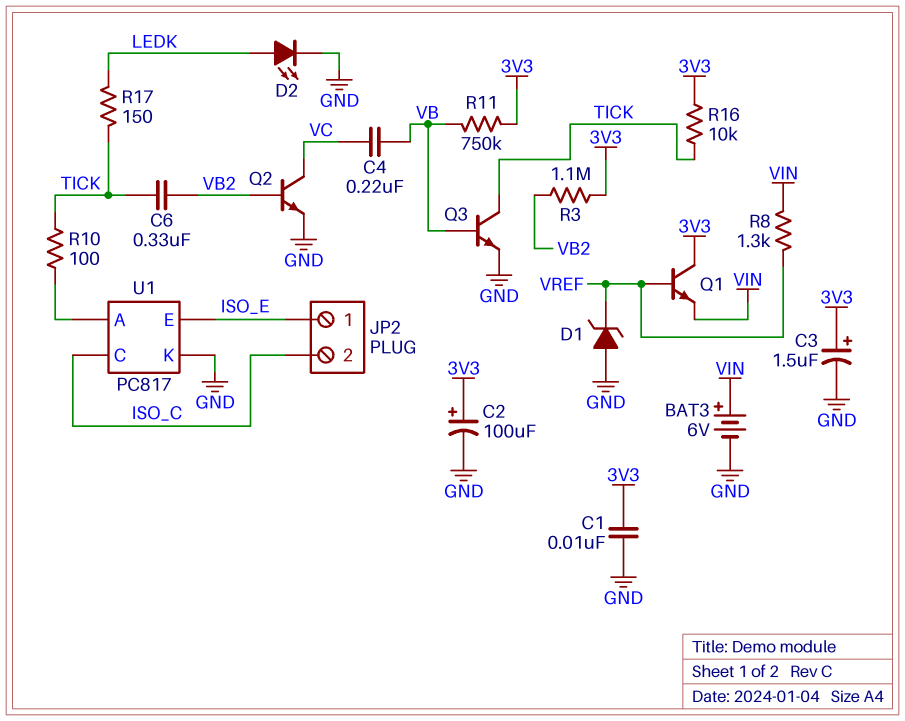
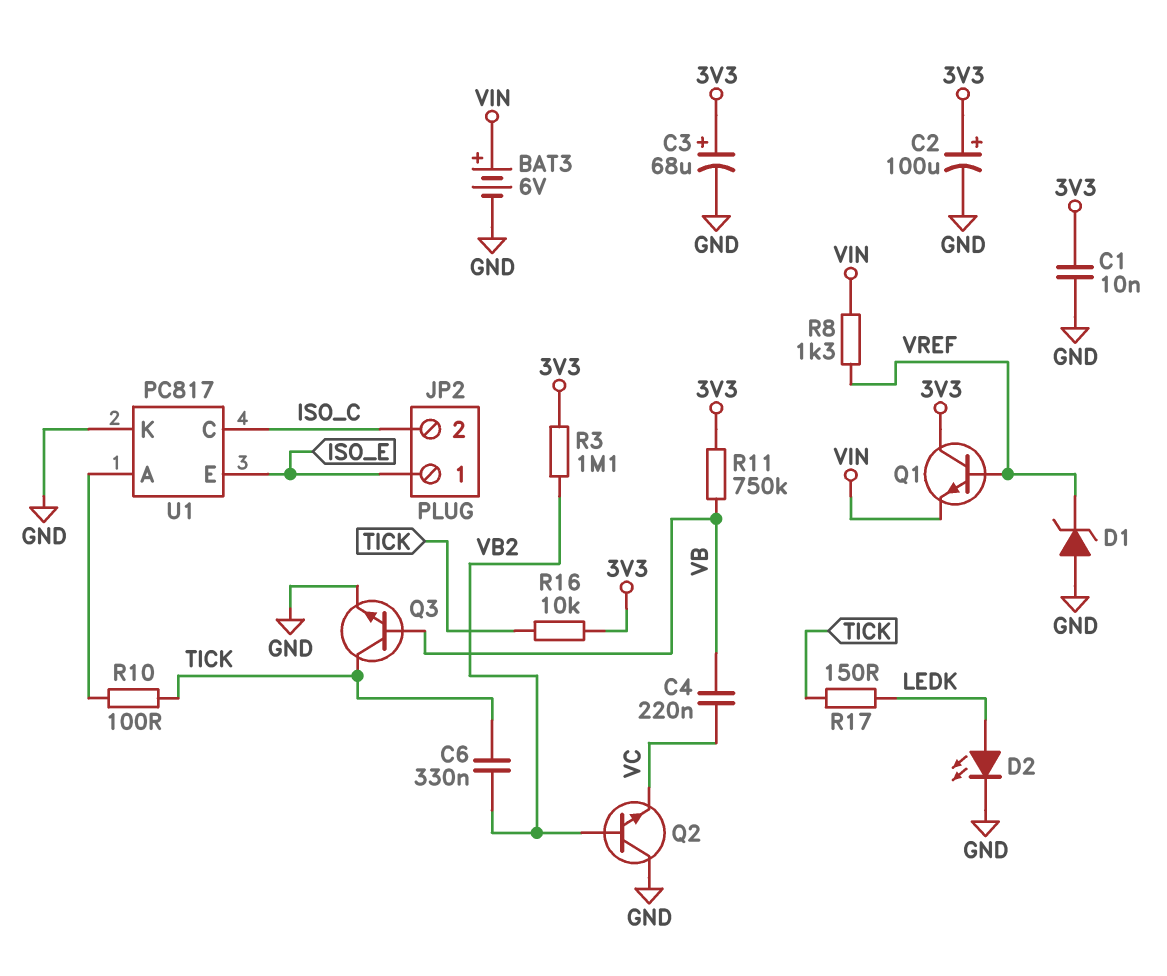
C3: 1.5uF (plus 3V3, minus GND) -> 68uF (plus 3V3, minus GND)
Q2: NPN (B VB2, C VC, E GND) -> NPN (B VB2, C GND, E VC)

